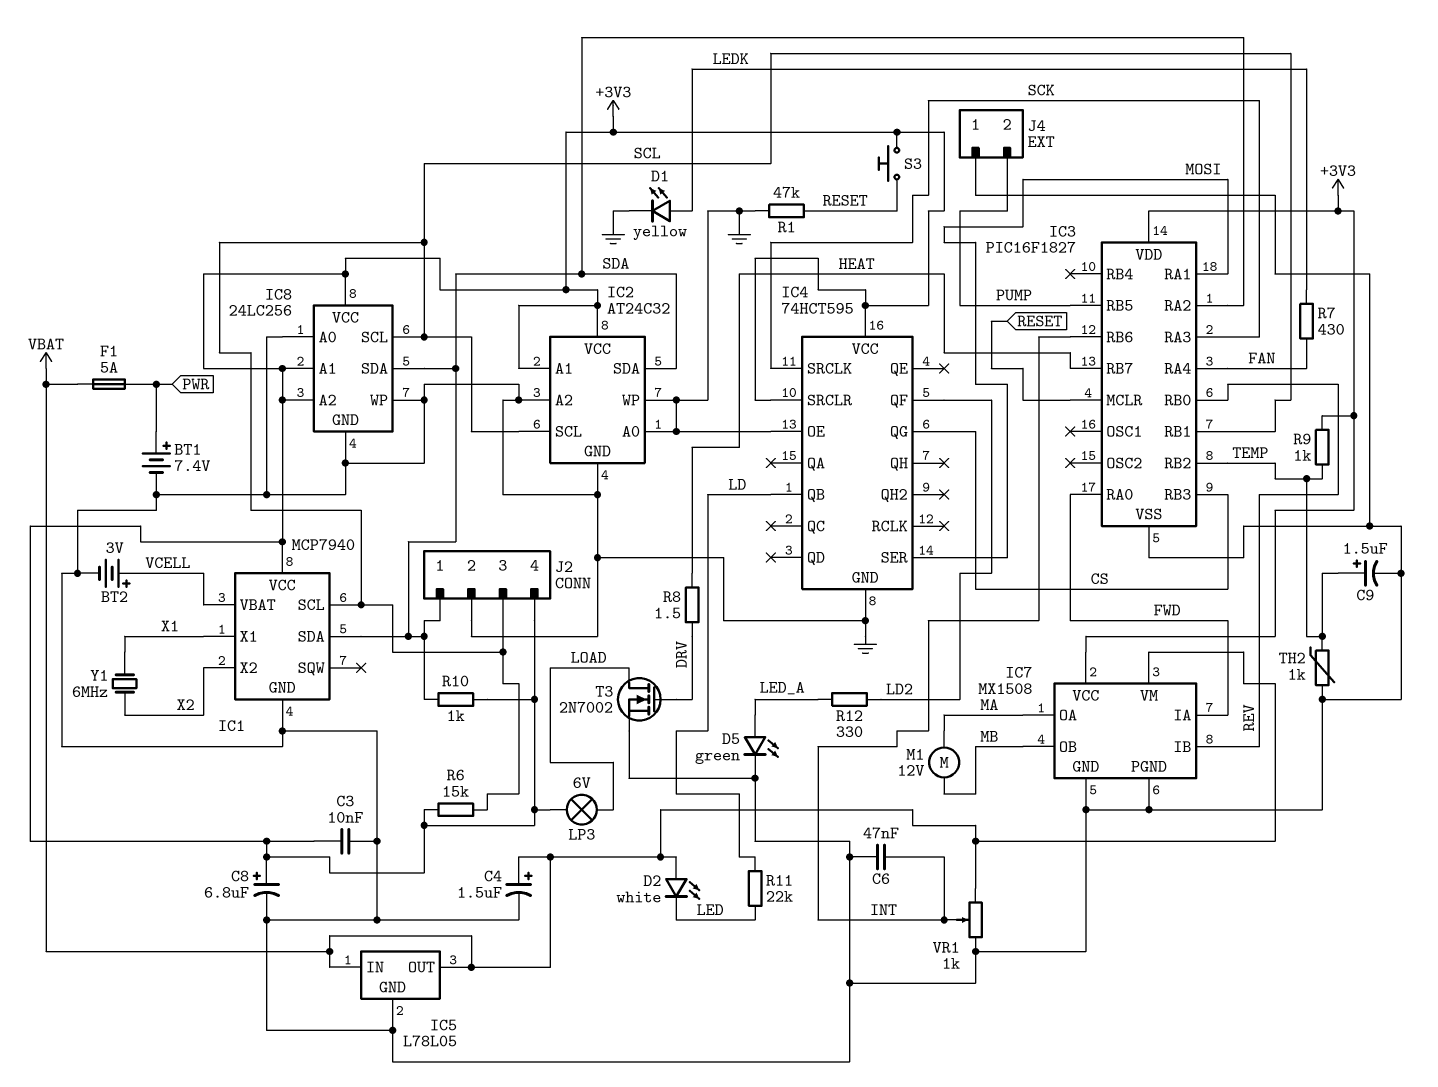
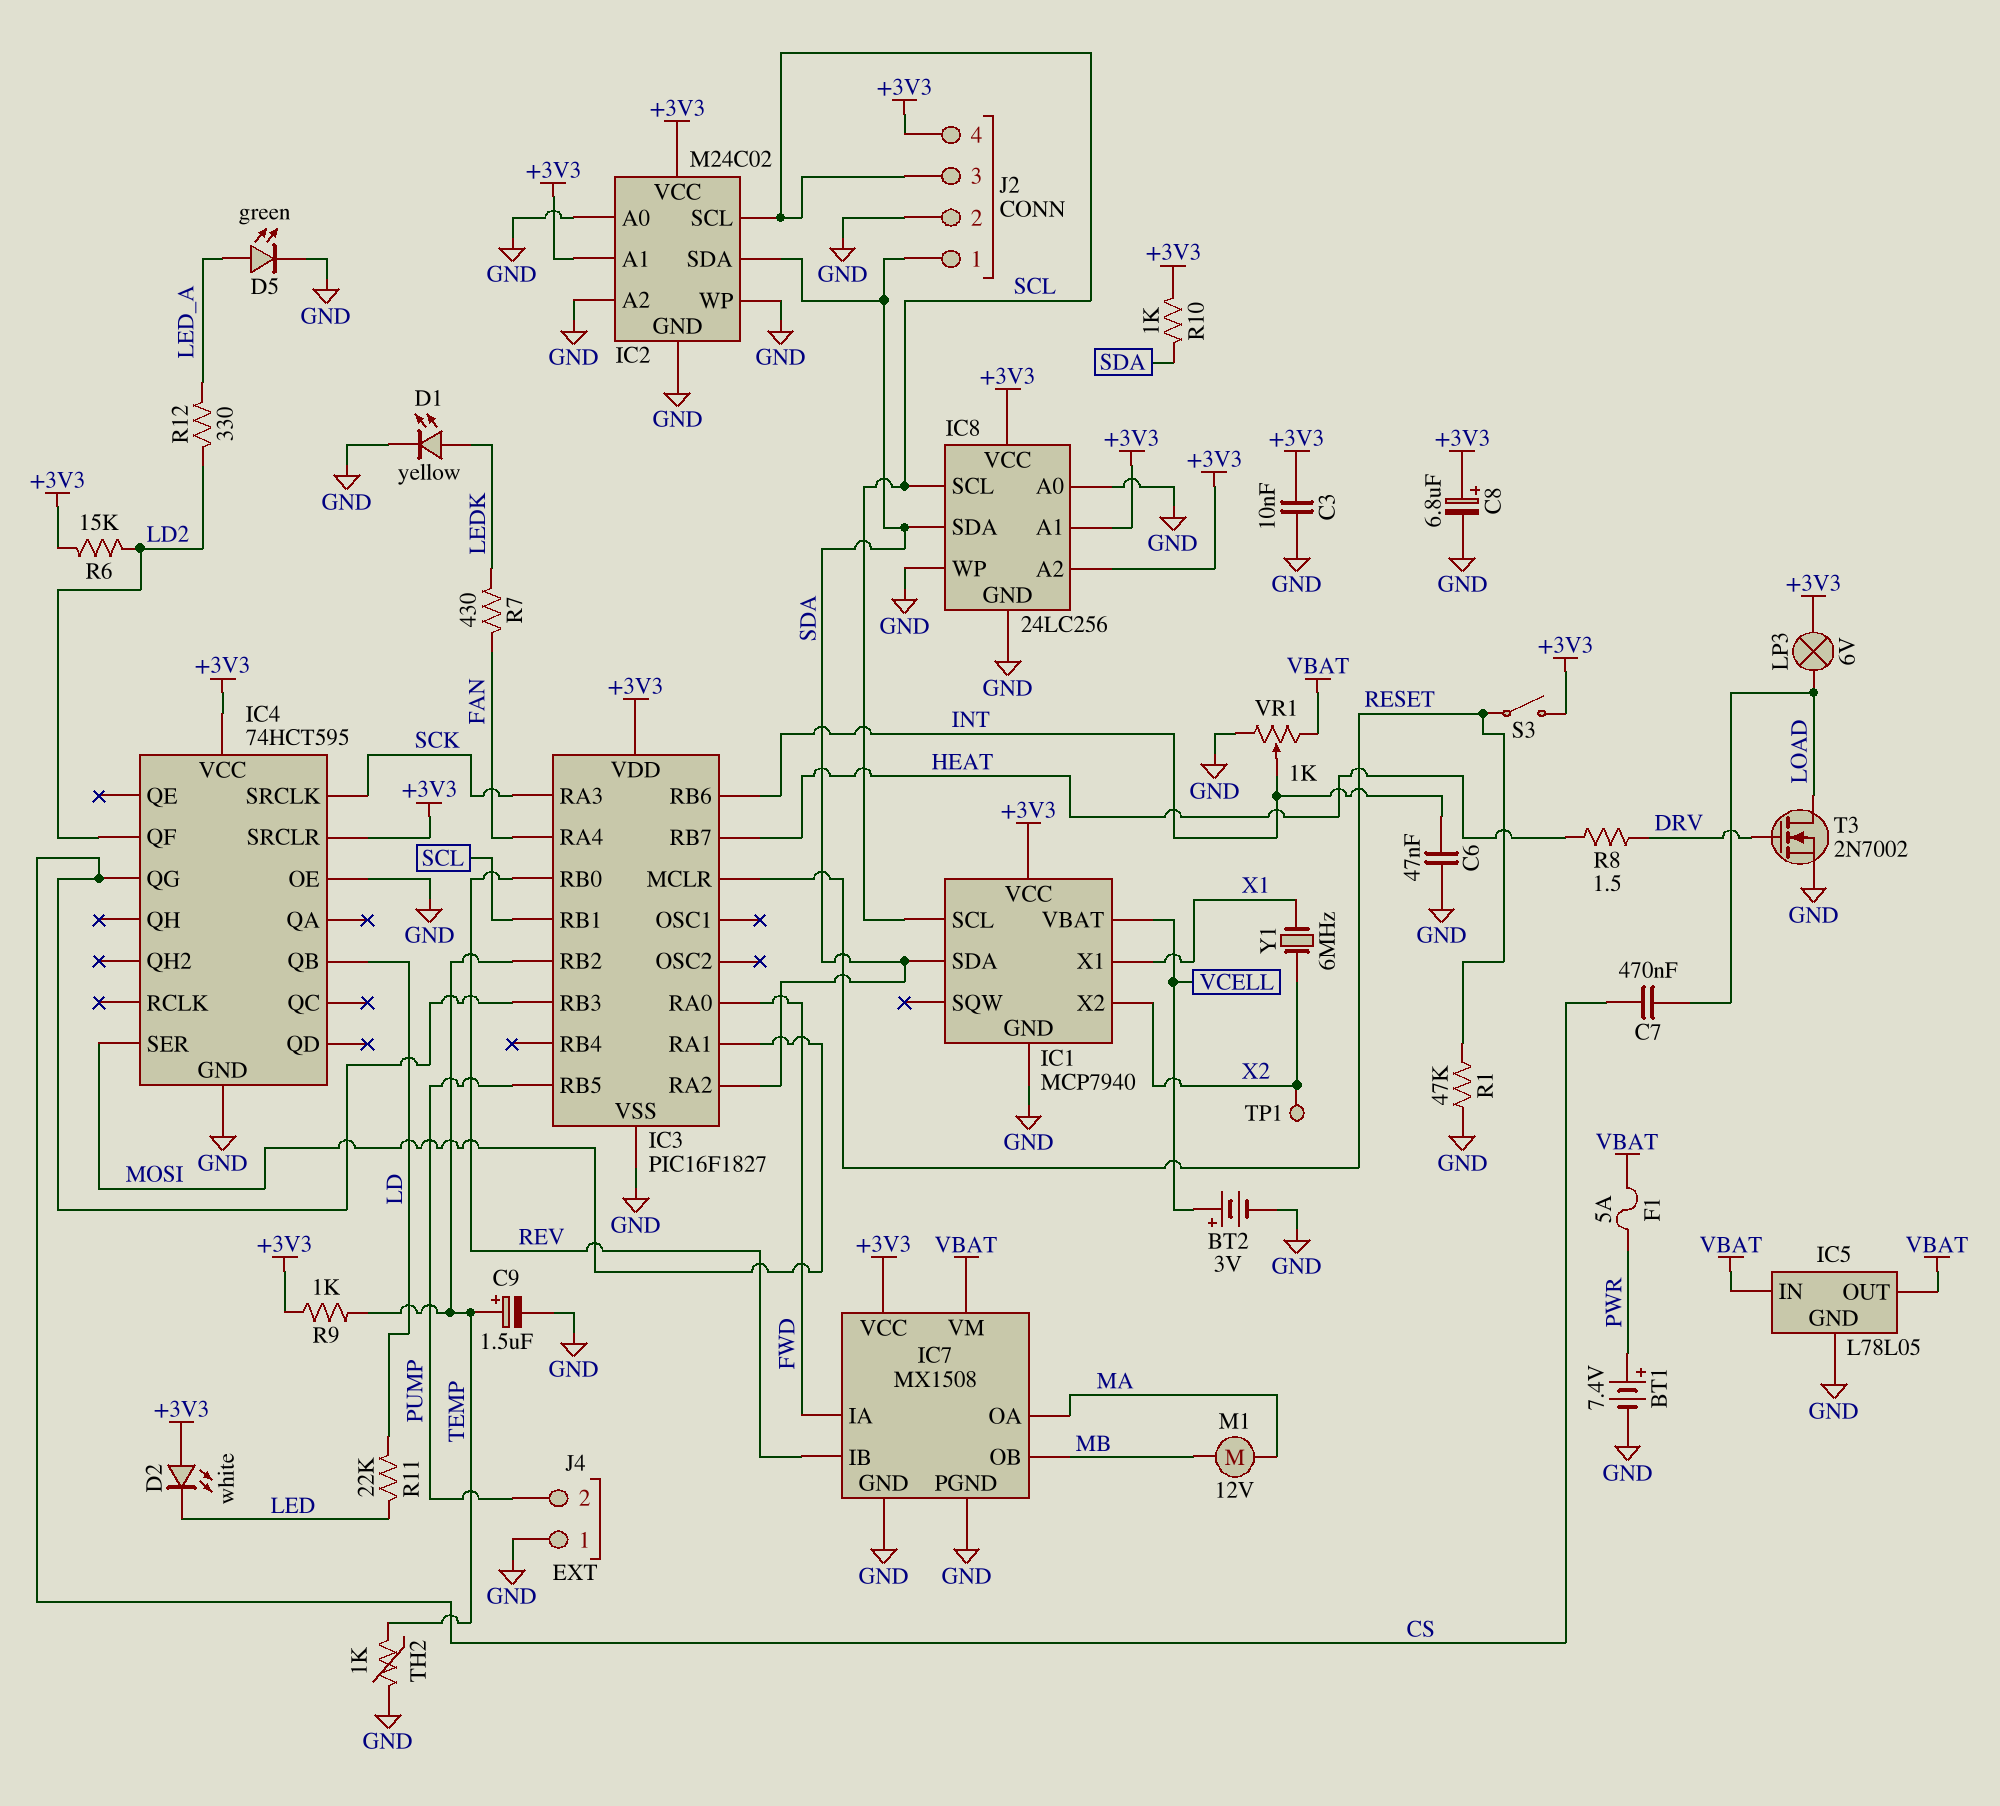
C4: 1.5uF (plus VBAT, minus GND) -> none
C7: none -> 470nF (CS, LOAD)
D2: LED white (A VBAT, K LED) -> LED white (A +3V3, K LED)
IC2: AT24C32 -> M24C02
R6: 15k (+3V3, SCL) -> 15k (+3V3, LD2)
S3: button (+3V3, RESET) -> switch (+3V3, RESET)
TP1: none -> test point (X2)

